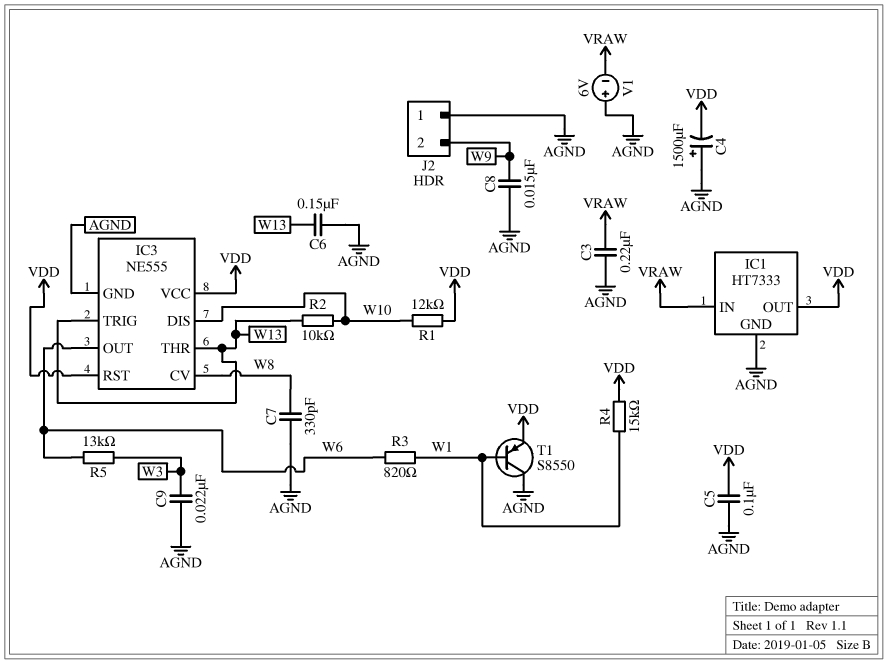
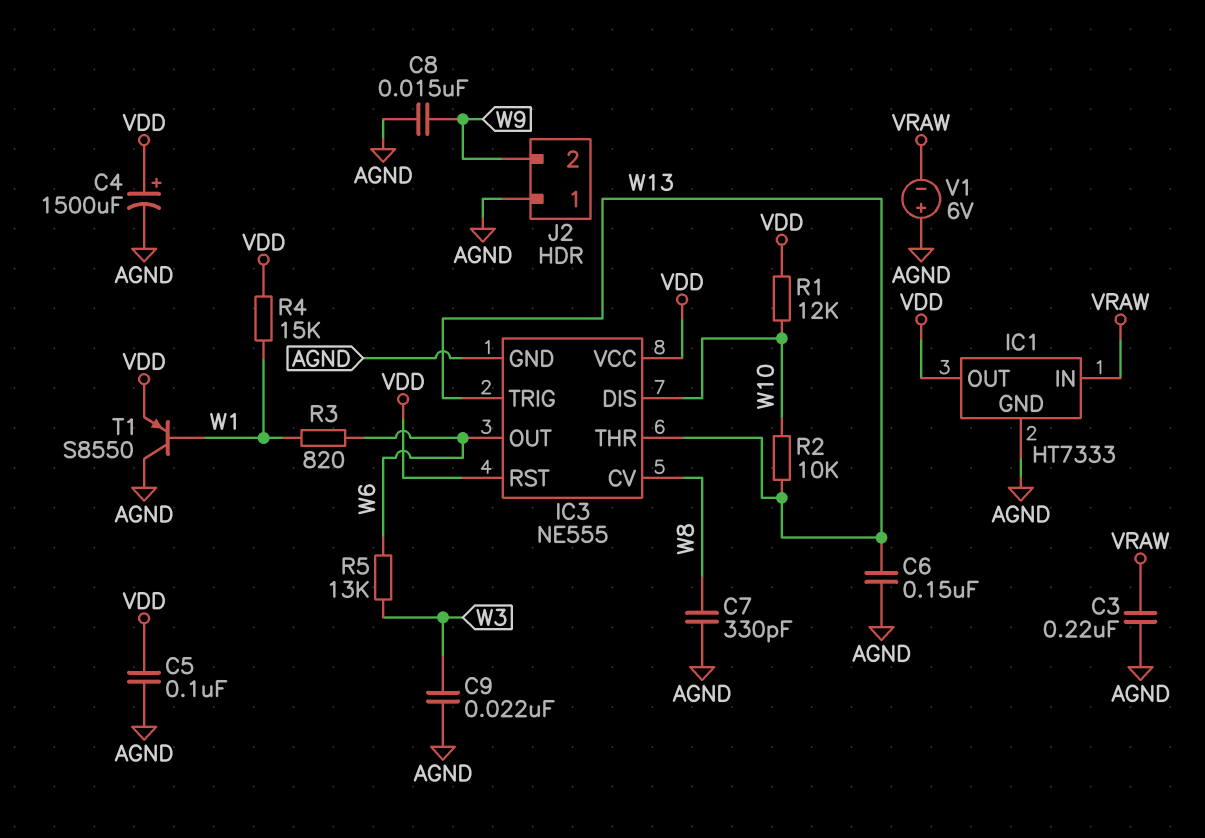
C4: 1500uF (plus AGND, minus VDD) -> 1500uF (plus VDD, minus AGND)

